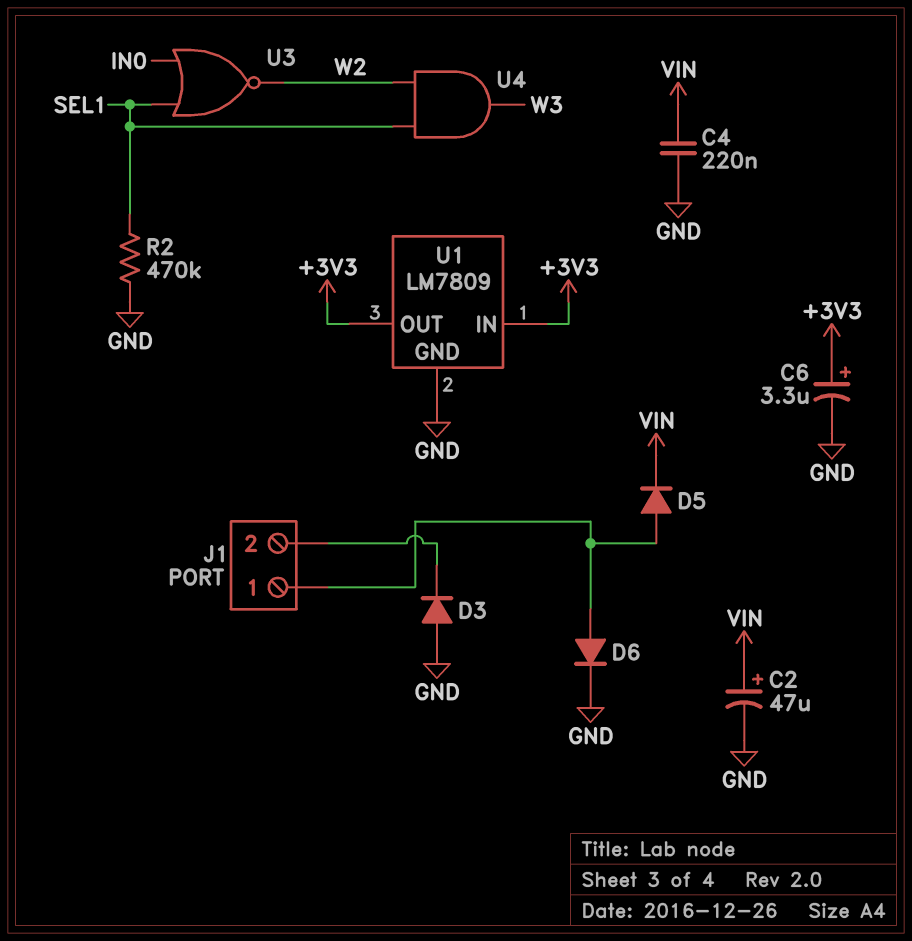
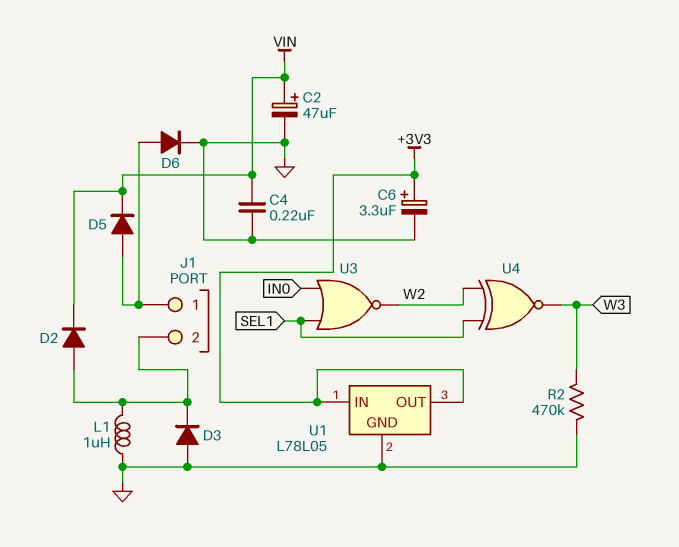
D2: none -> diode (A J1/2, K VIN)
L1: none -> 1uH (GND, J1/2)
R2: 470k (GND, SEL1) -> 470k (GND, W3)
U1: LM7809 -> L78L05
U4: AND (in SEL1, in W2, out W3) -> XNOR (in SEL1, in W2, out W3)

